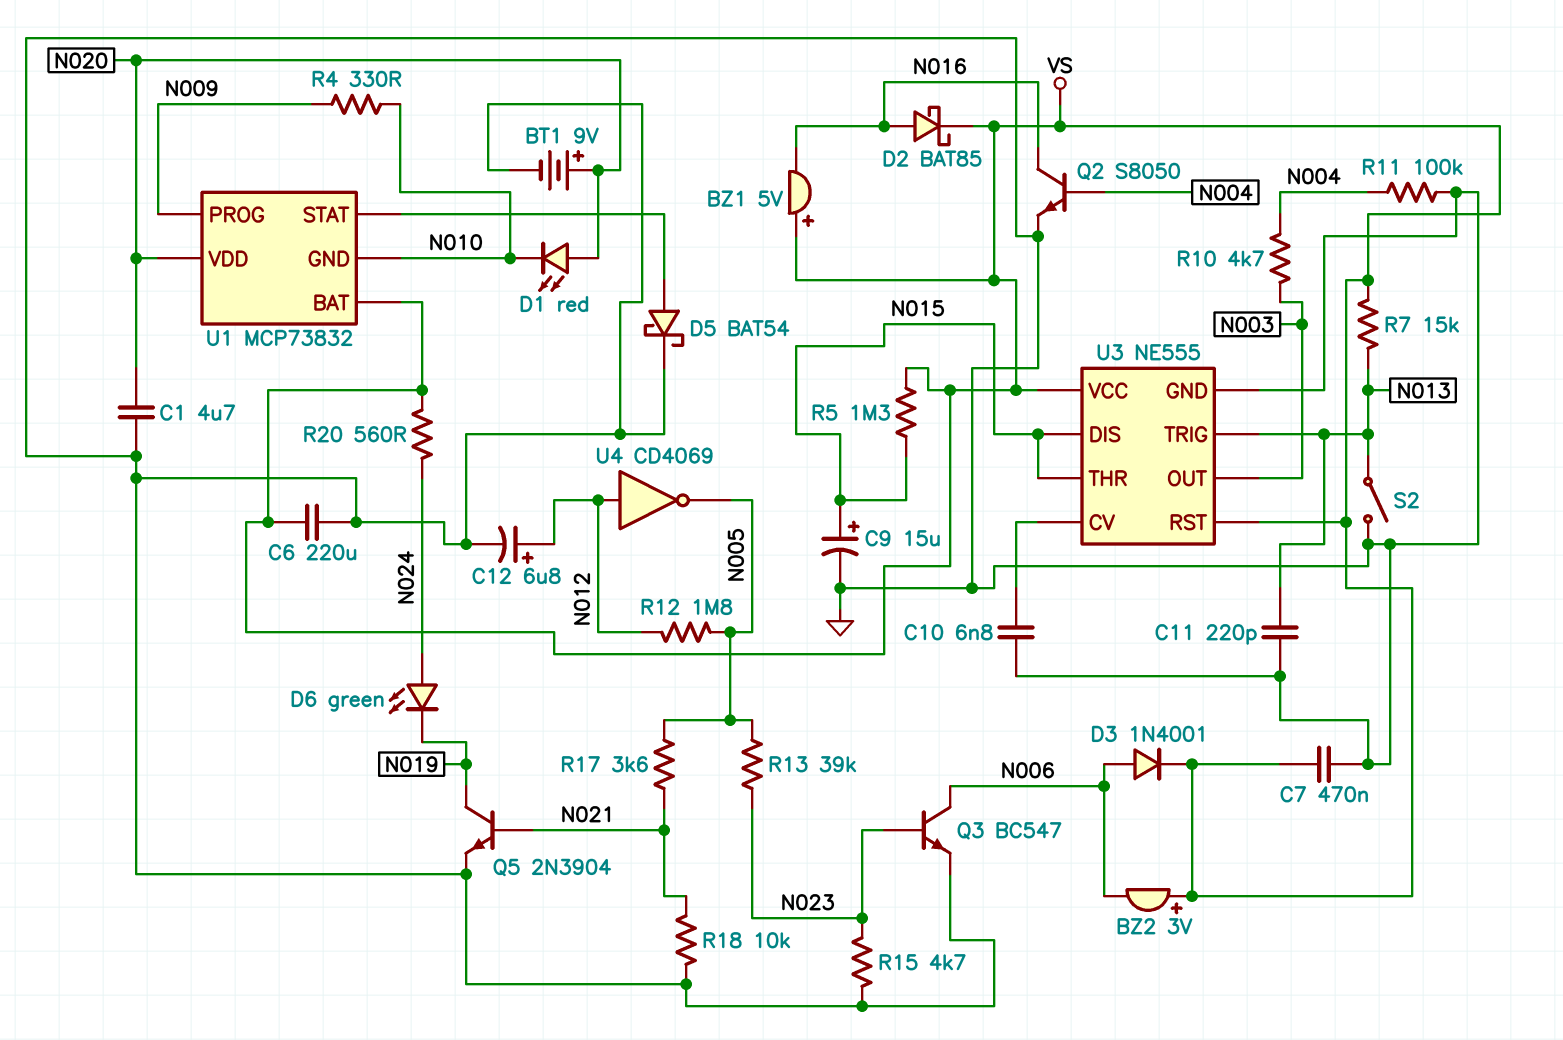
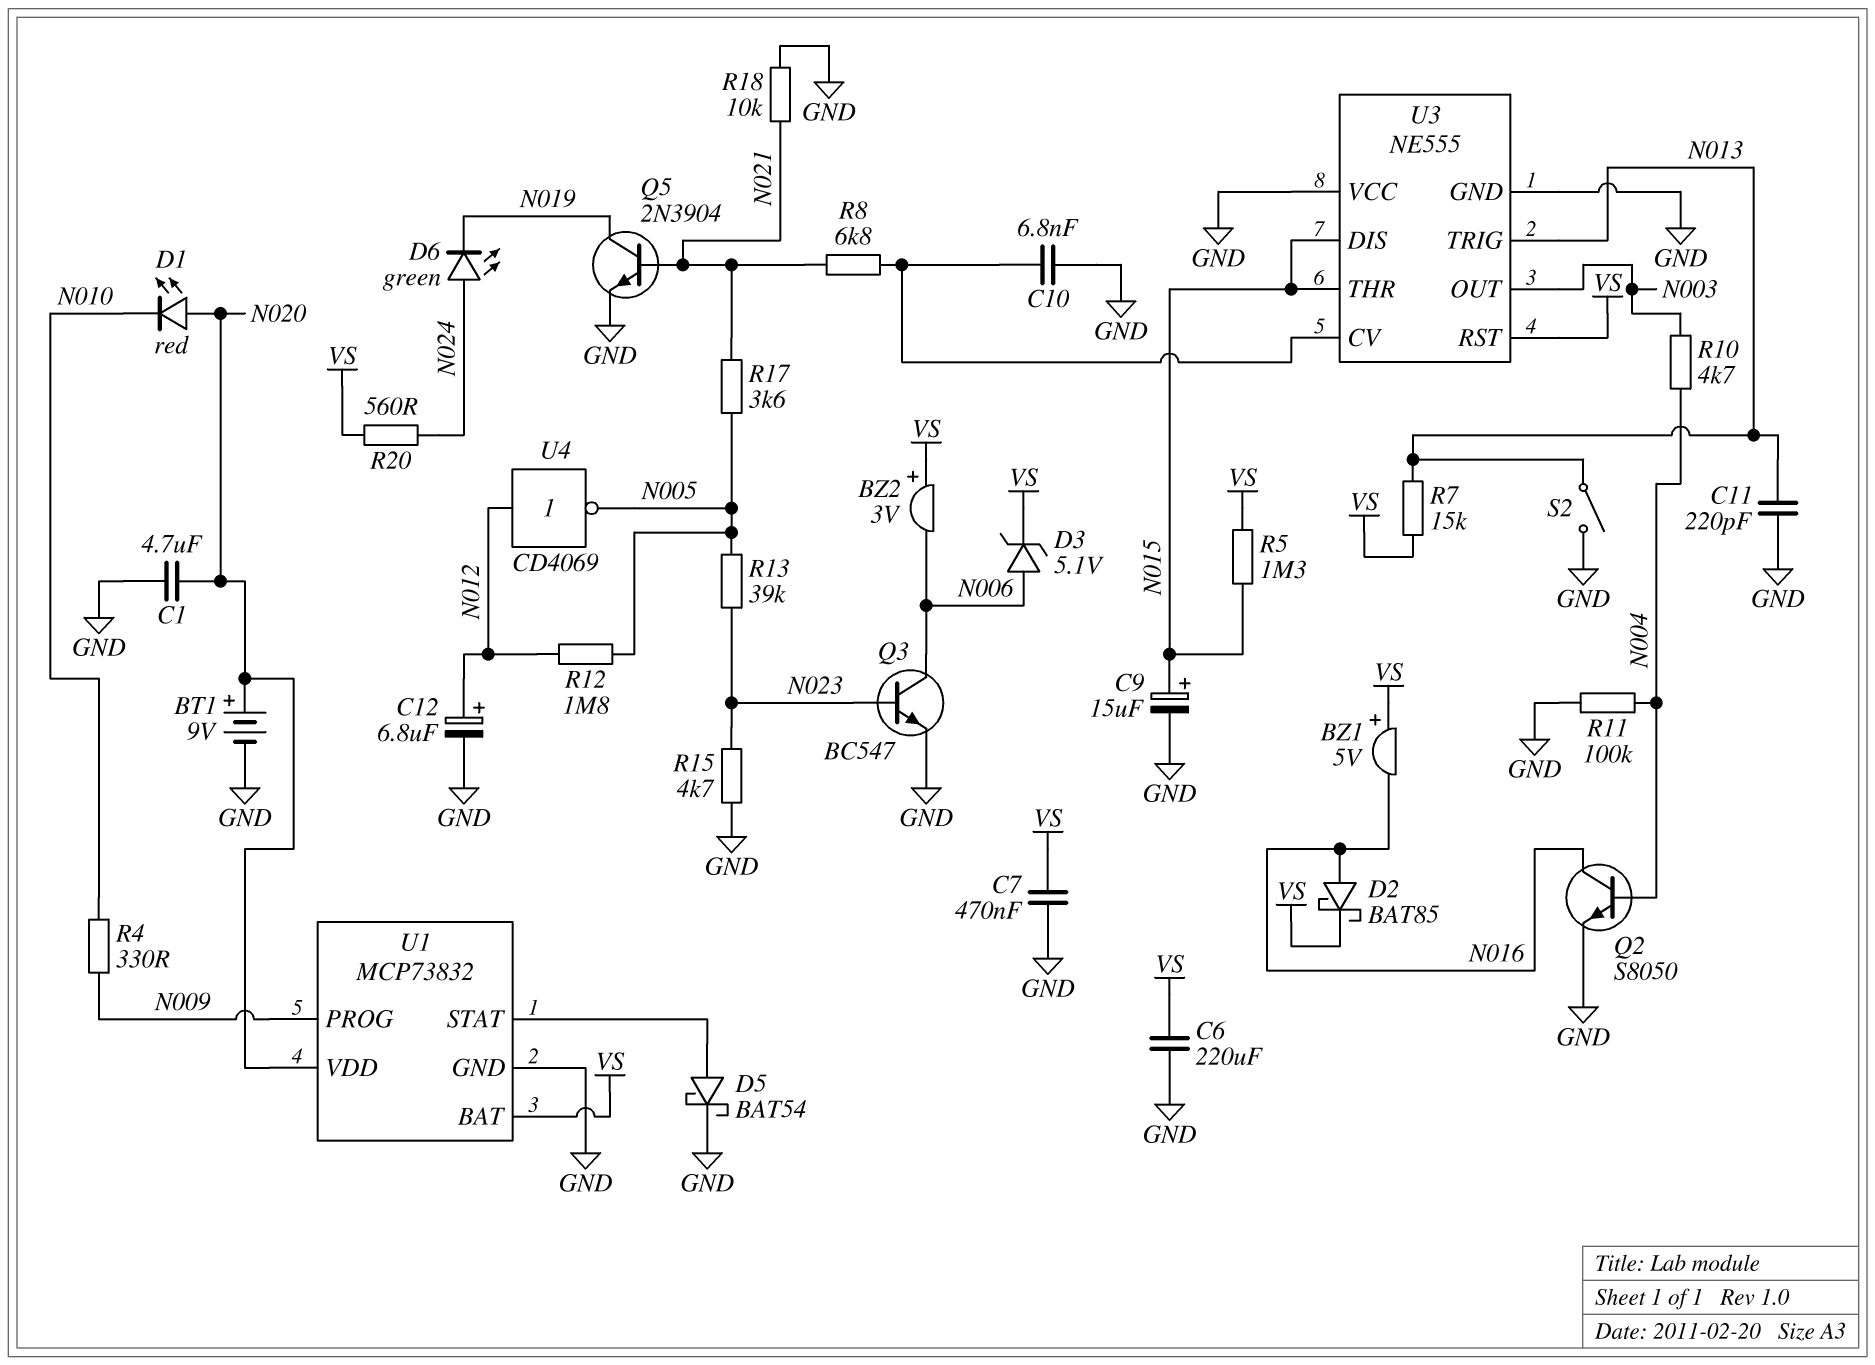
D3: diode 1N4001 (A N006, K VS) -> zener 5.1V (A N006, K VS)
R8: none -> 6.8k (N021, U3/CV)
U1 pin GND: N010 -> GND
U3 pin VCC: VS -> GND

